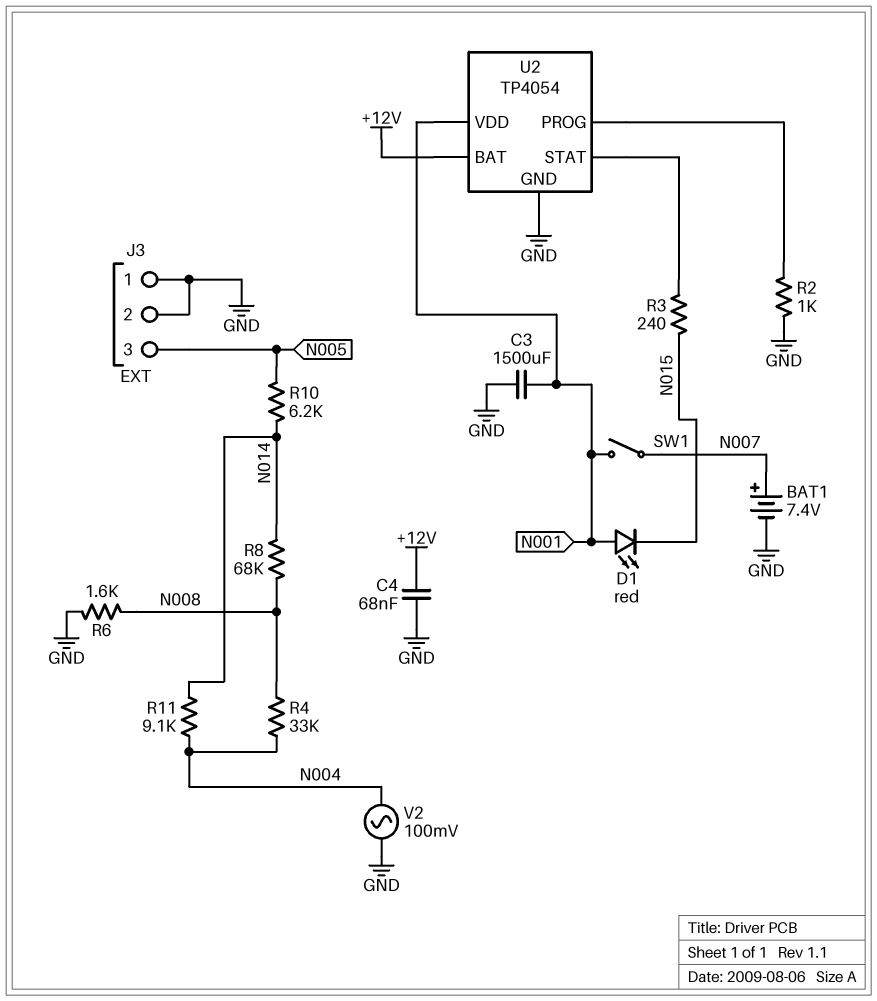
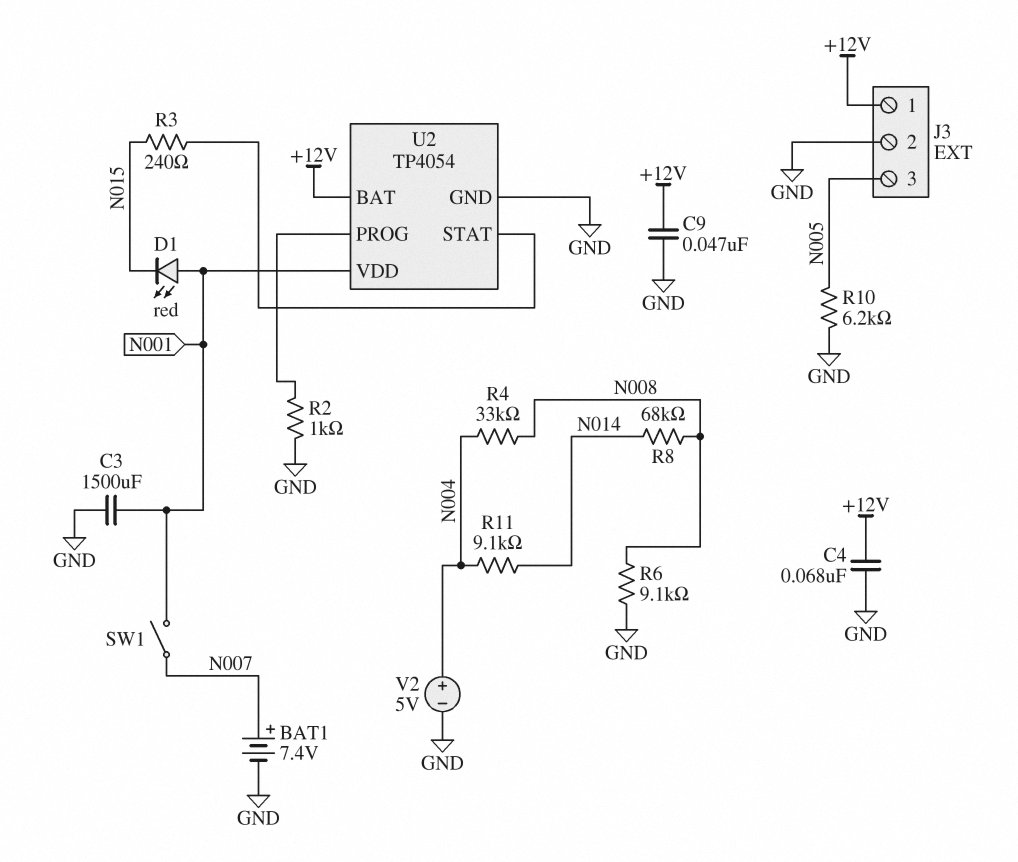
C9: none -> 47nF (+12V, GND)
J3 pin 1: GND -> +12V
R6: 1.6k (GND, N008) -> 9.1k (GND, N008)
R10: 6.2k (N005, N014) -> 6.2k (GND, N005)
V2: AC 100mV (GND, N004) -> 5V (plus N004, minus GND)

